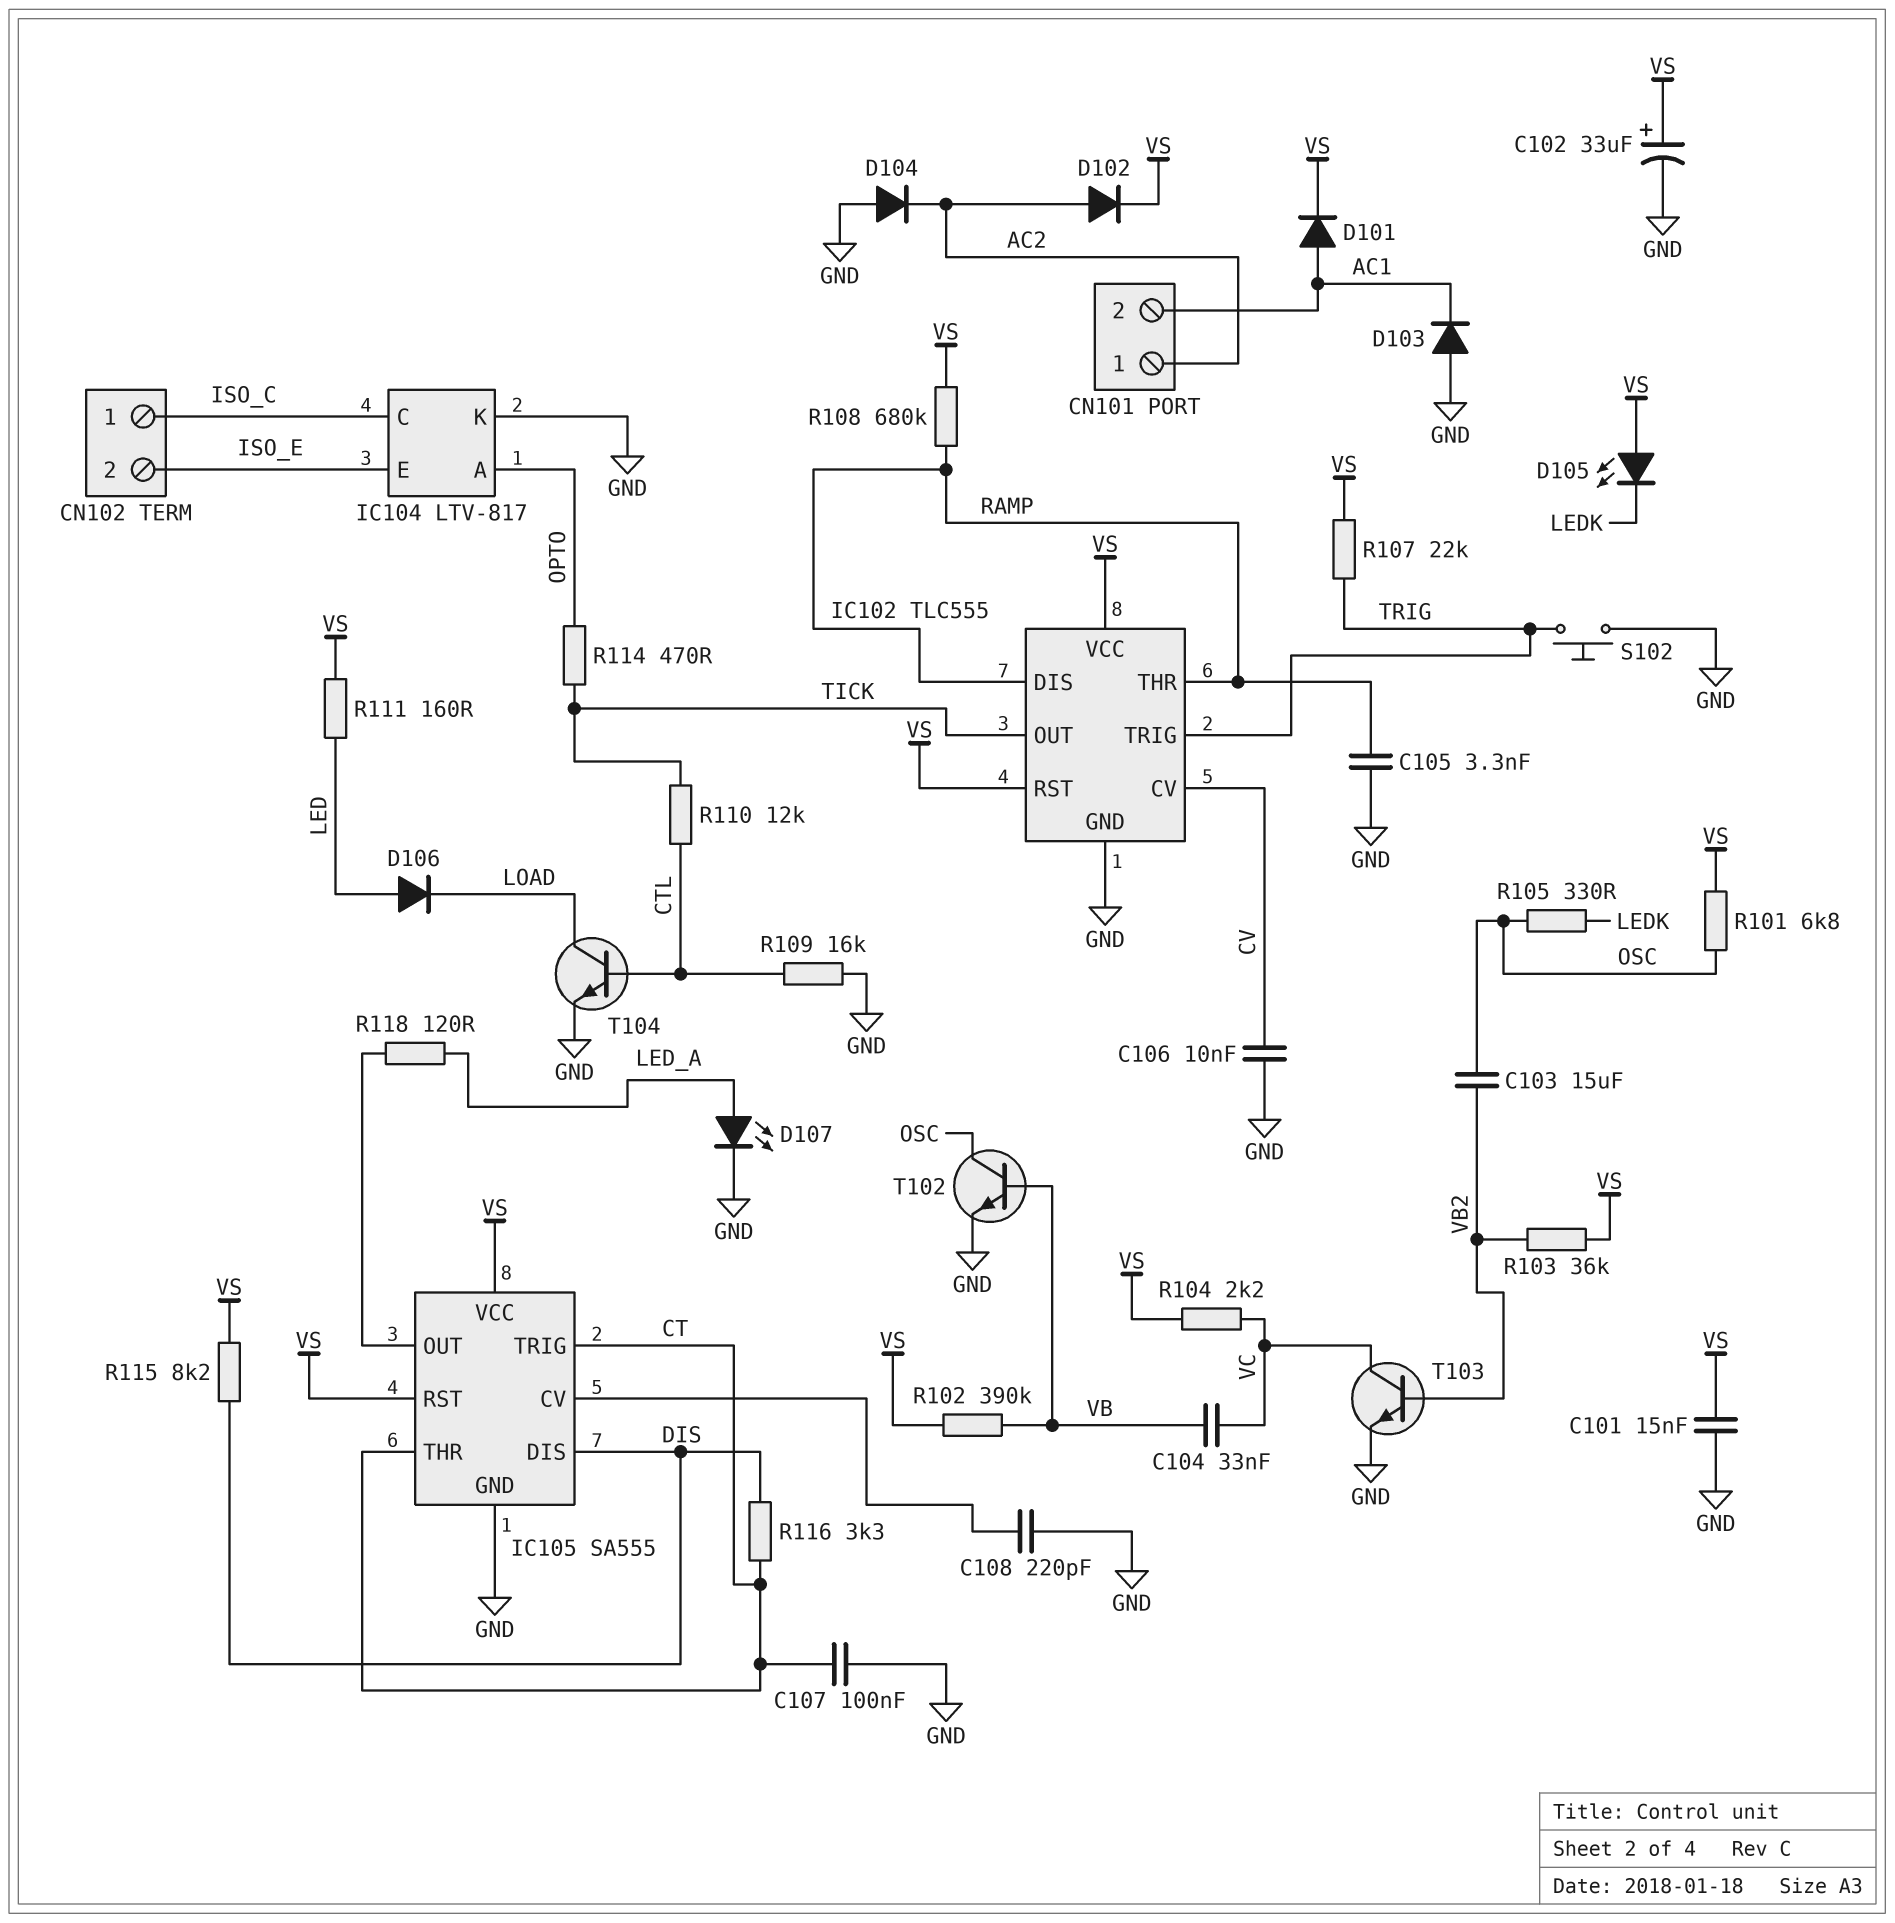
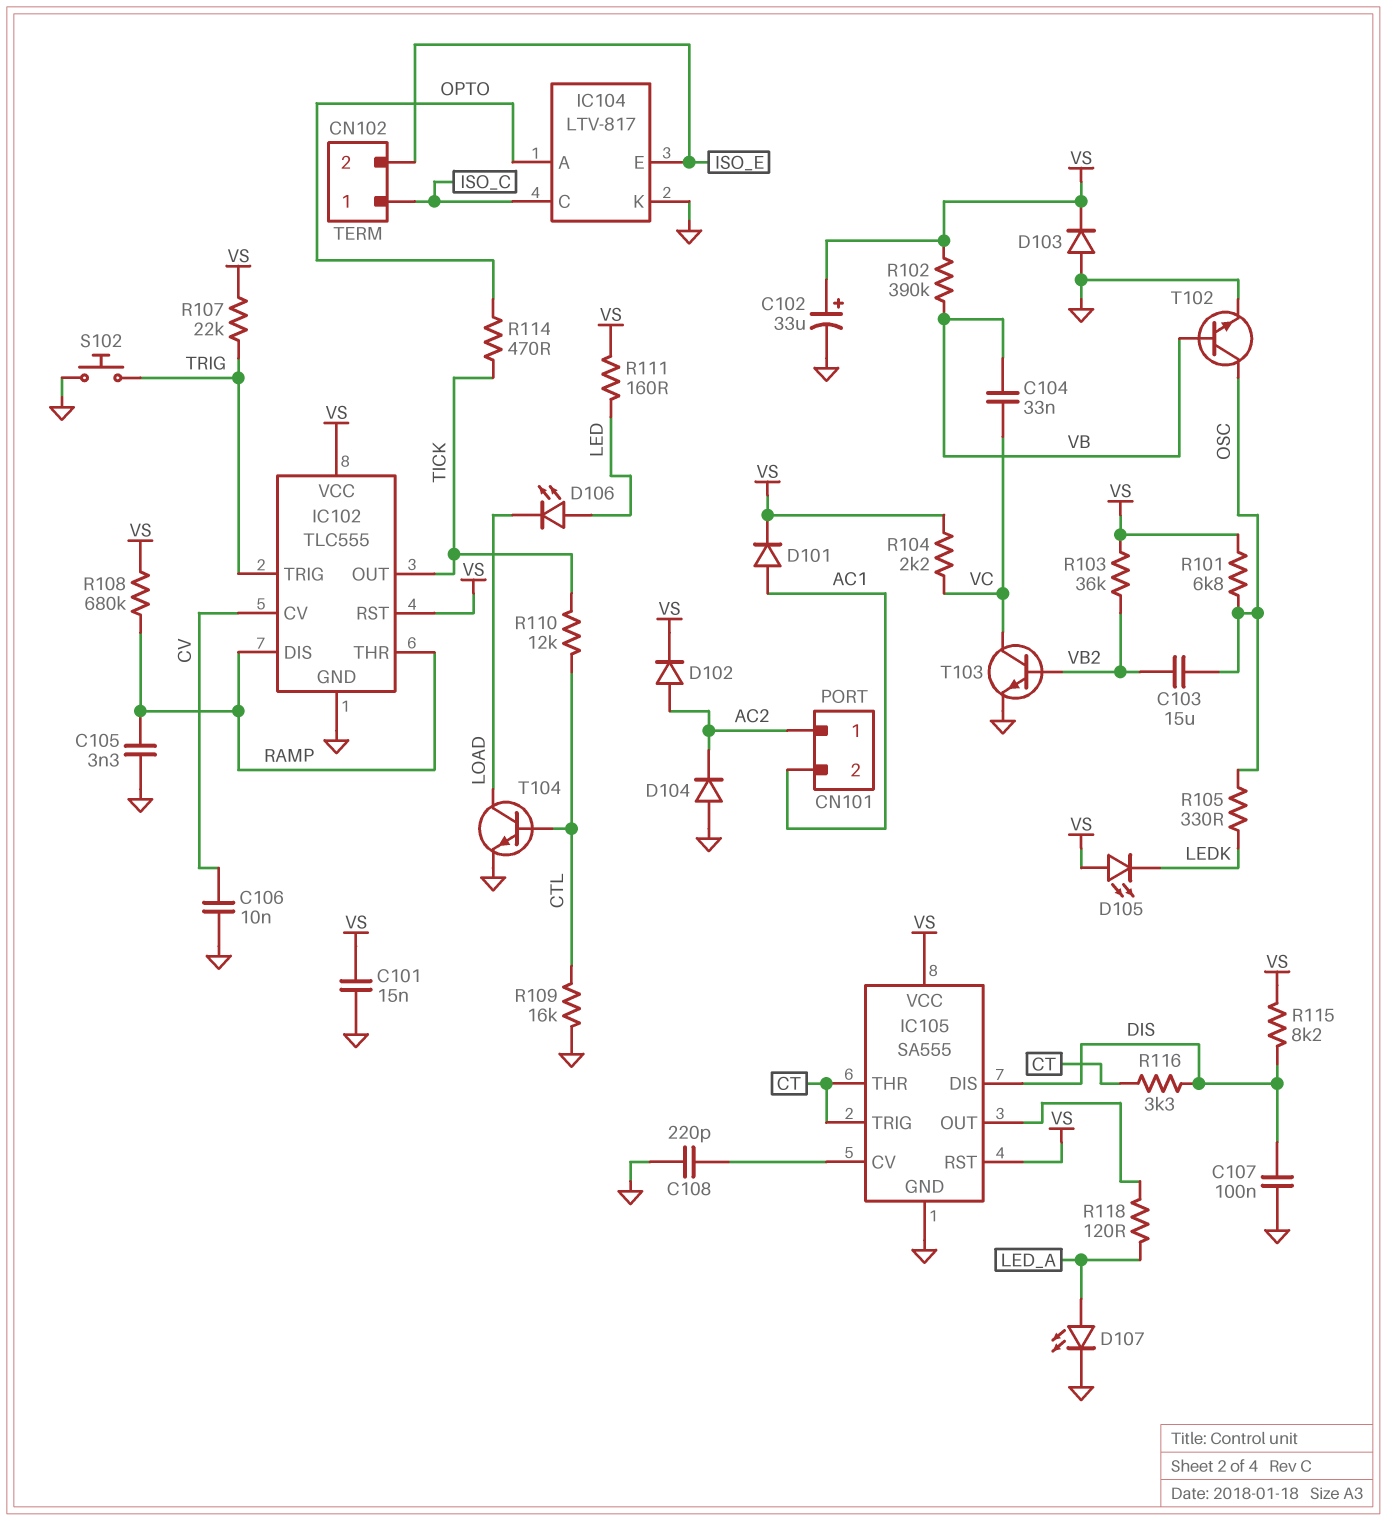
C107: 100nF (CT, GND) -> 100nF (DIS, GND)
D103: diode (A GND, K AC1) -> diode (A GND, K VS)
D106: diode (A LED, K LOAD) -> LED (A LED, K LOAD)

